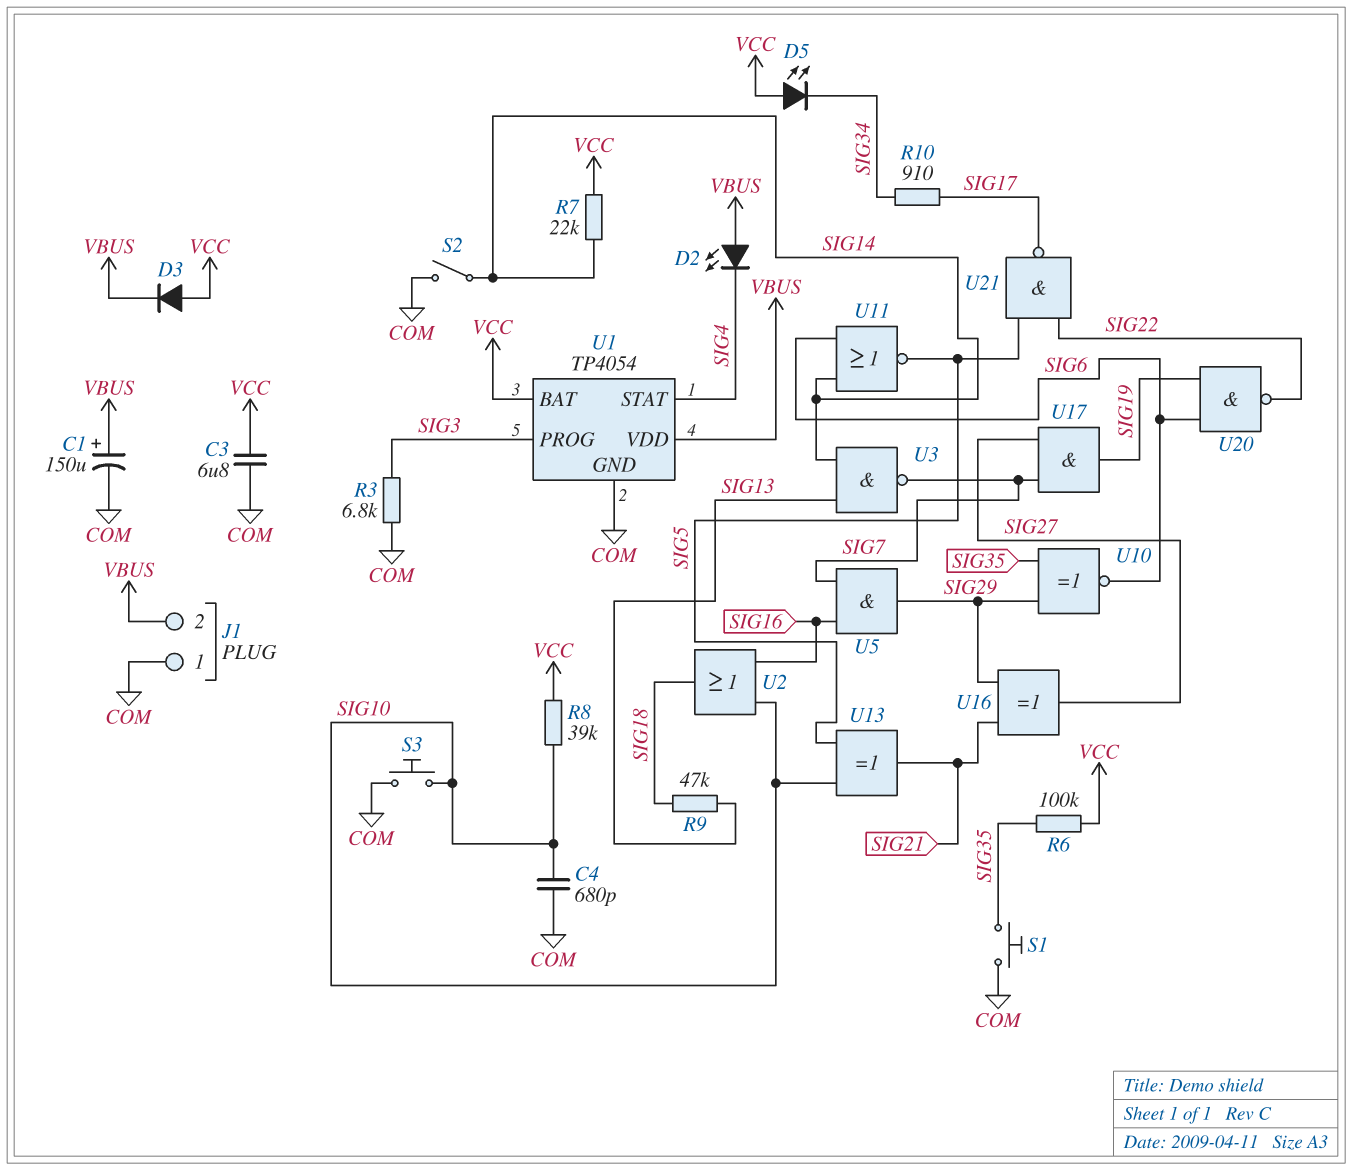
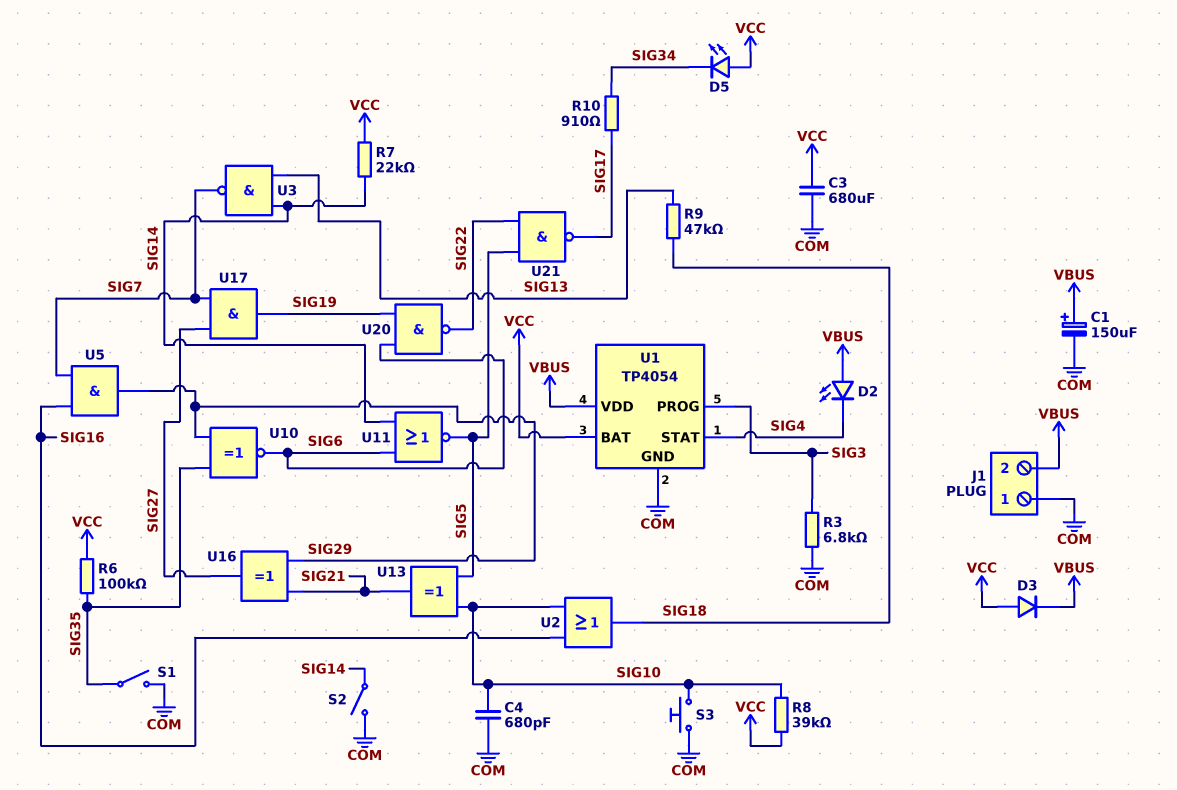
C3: 6.8uF (COM, VCC) -> 680uF (COM, VCC)
S1: button (COM, SIG35) -> switch (COM, SIG35)

